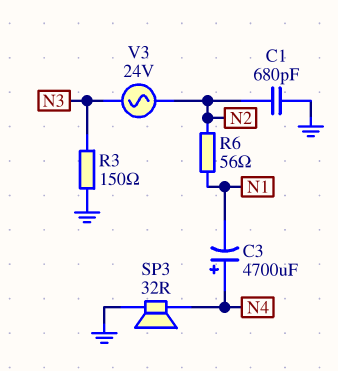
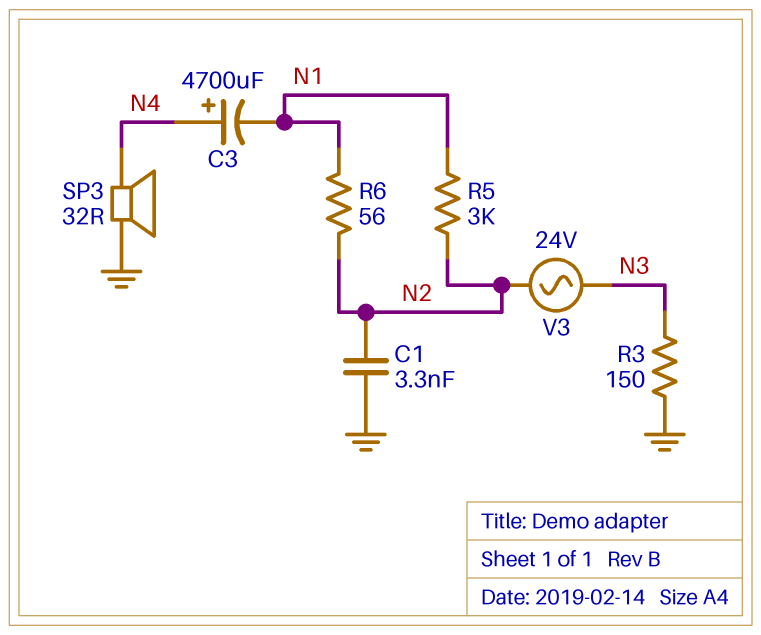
C1: 680pF (GND, N2) -> 3.3nF (GND, N2)
R5: none -> 3k (N1, N2)

